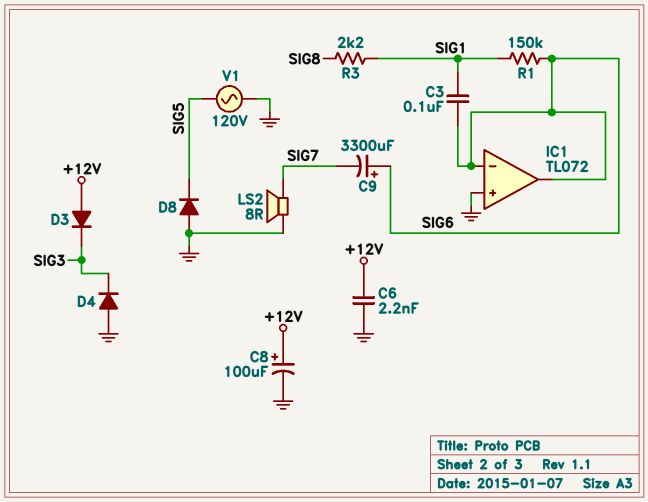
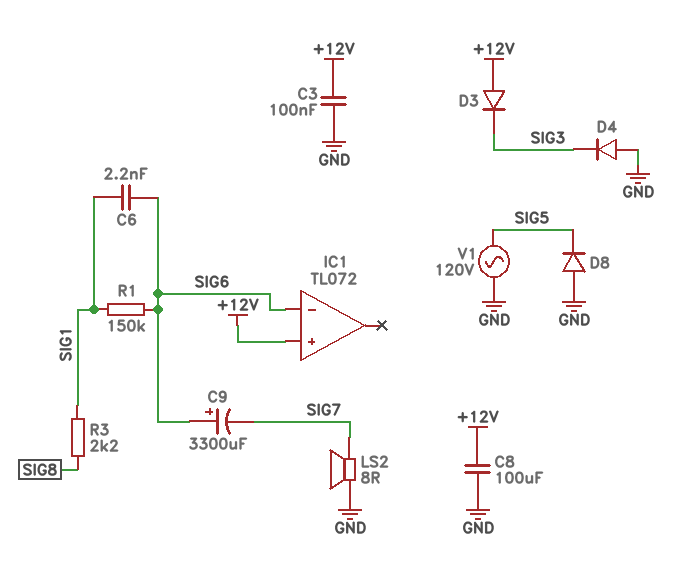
C3: 100nF (SIG1, SIG6) -> 100nF (+12V, GND)
C6: 2.2nF (+12V, GND) -> 2.2nF (SIG1, SIG6)
C8: 100uF (plus +12V, minus GND) -> 100uF (+12V, GND)
IC1 pin in+: GND -> +12V
IC1 pin out: SIG6 -> none

